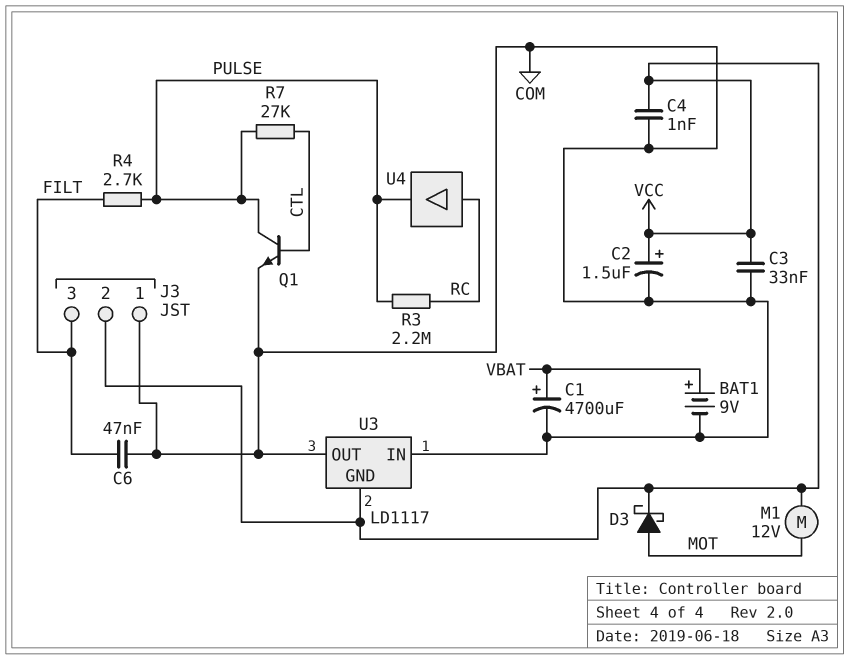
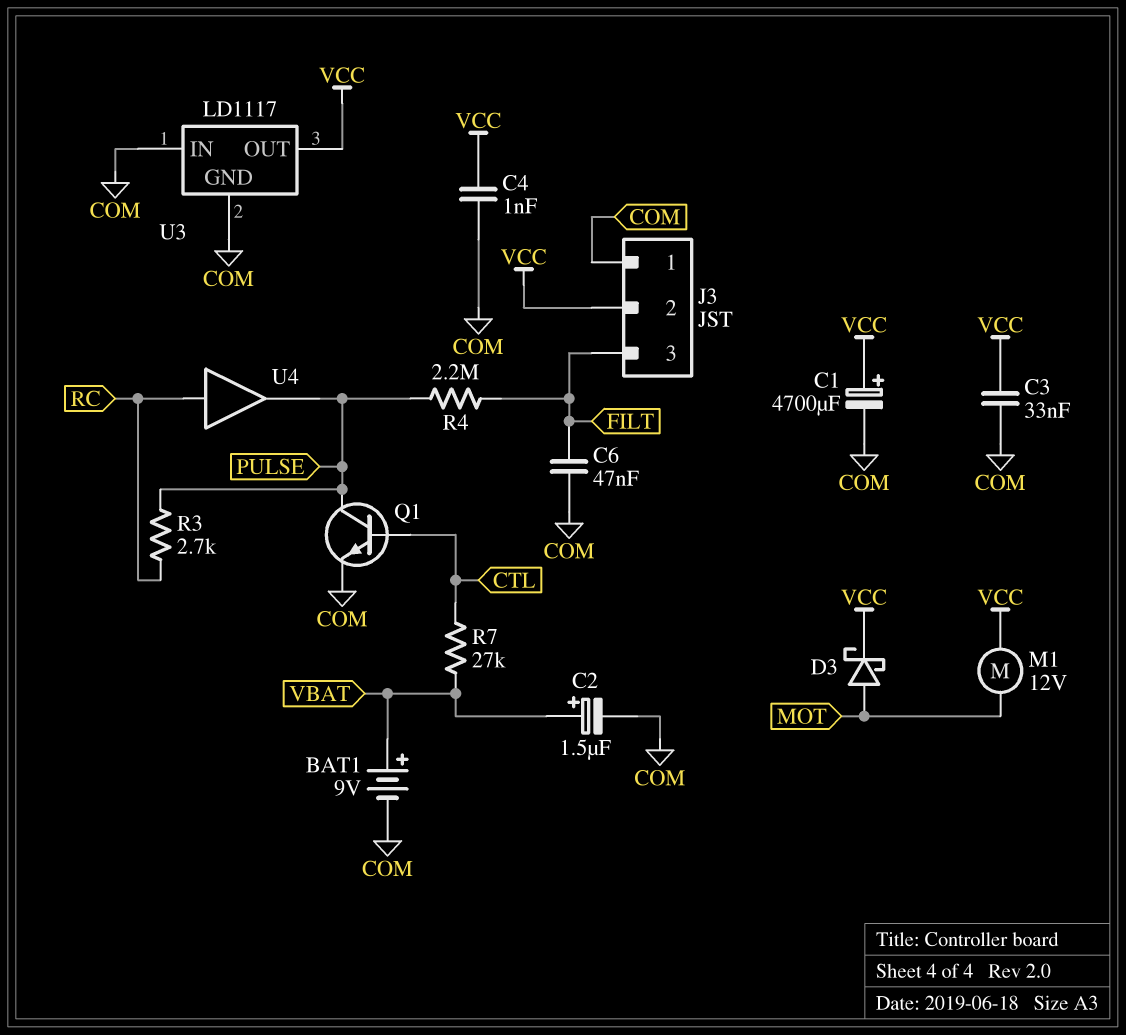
C1: 4700uF (plus VBAT, minus COM) -> 4700uF (plus VCC, minus COM)
C2: 1.5uF (plus VCC, minus COM) -> 1.5uF (plus VBAT, minus COM)
R3: 2.2M (PULSE, RC) -> 2.7k (PULSE, RC)
R4: 2.7k (FILT, PULSE) -> 2.2M (FILT, PULSE)
R7: 27k (CTL, PULSE) -> 27k (CTL, VBAT)
U3 pin GND: VCC -> COM
U3 pin OUT: COM -> VCC

